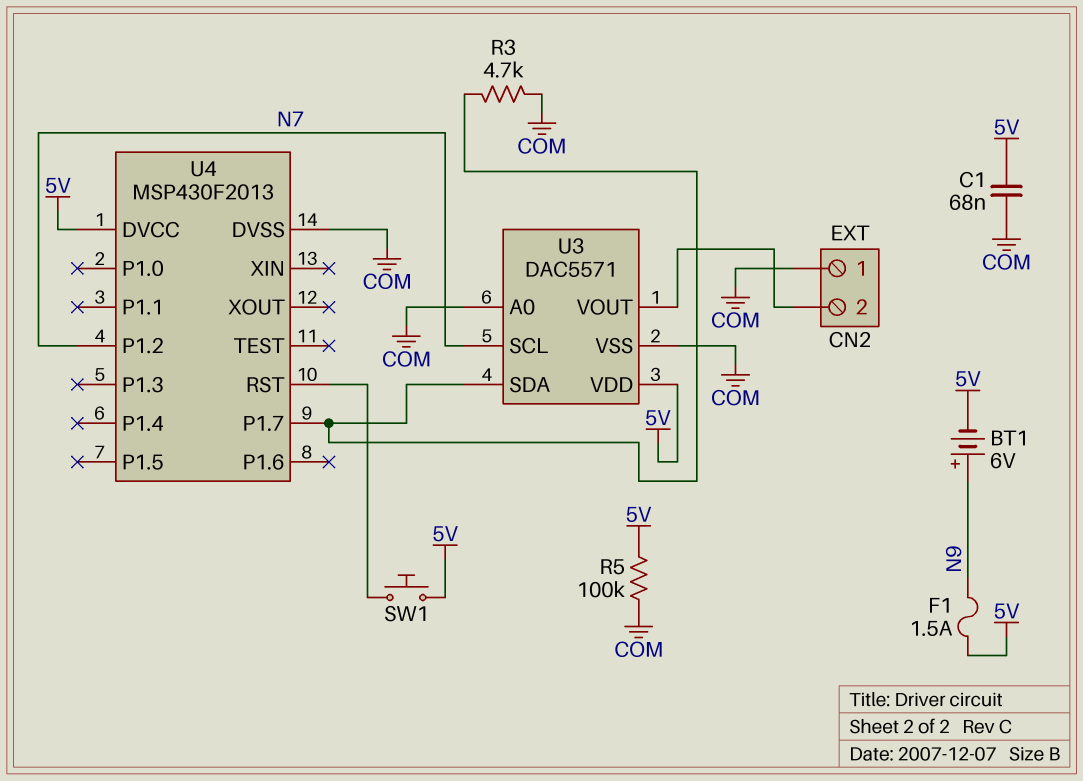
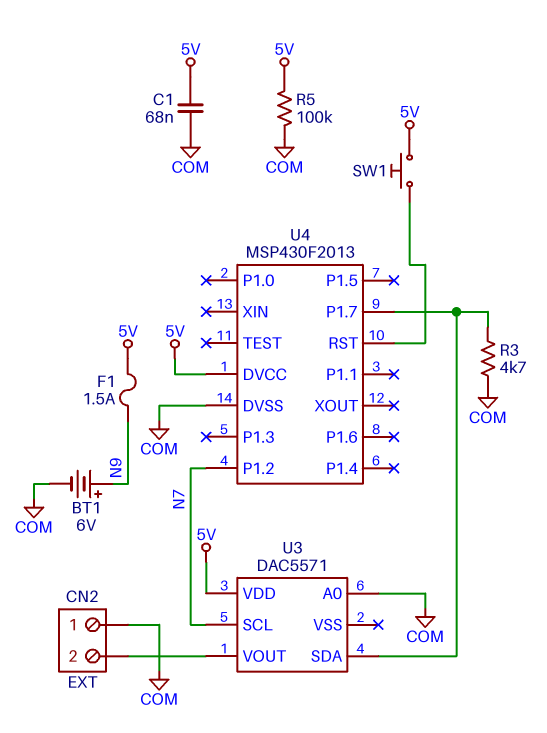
BT1: 6V (plus N9, minus 5V) -> 6V (plus N9, minus COM)
U3 pin VSS: COM -> none

